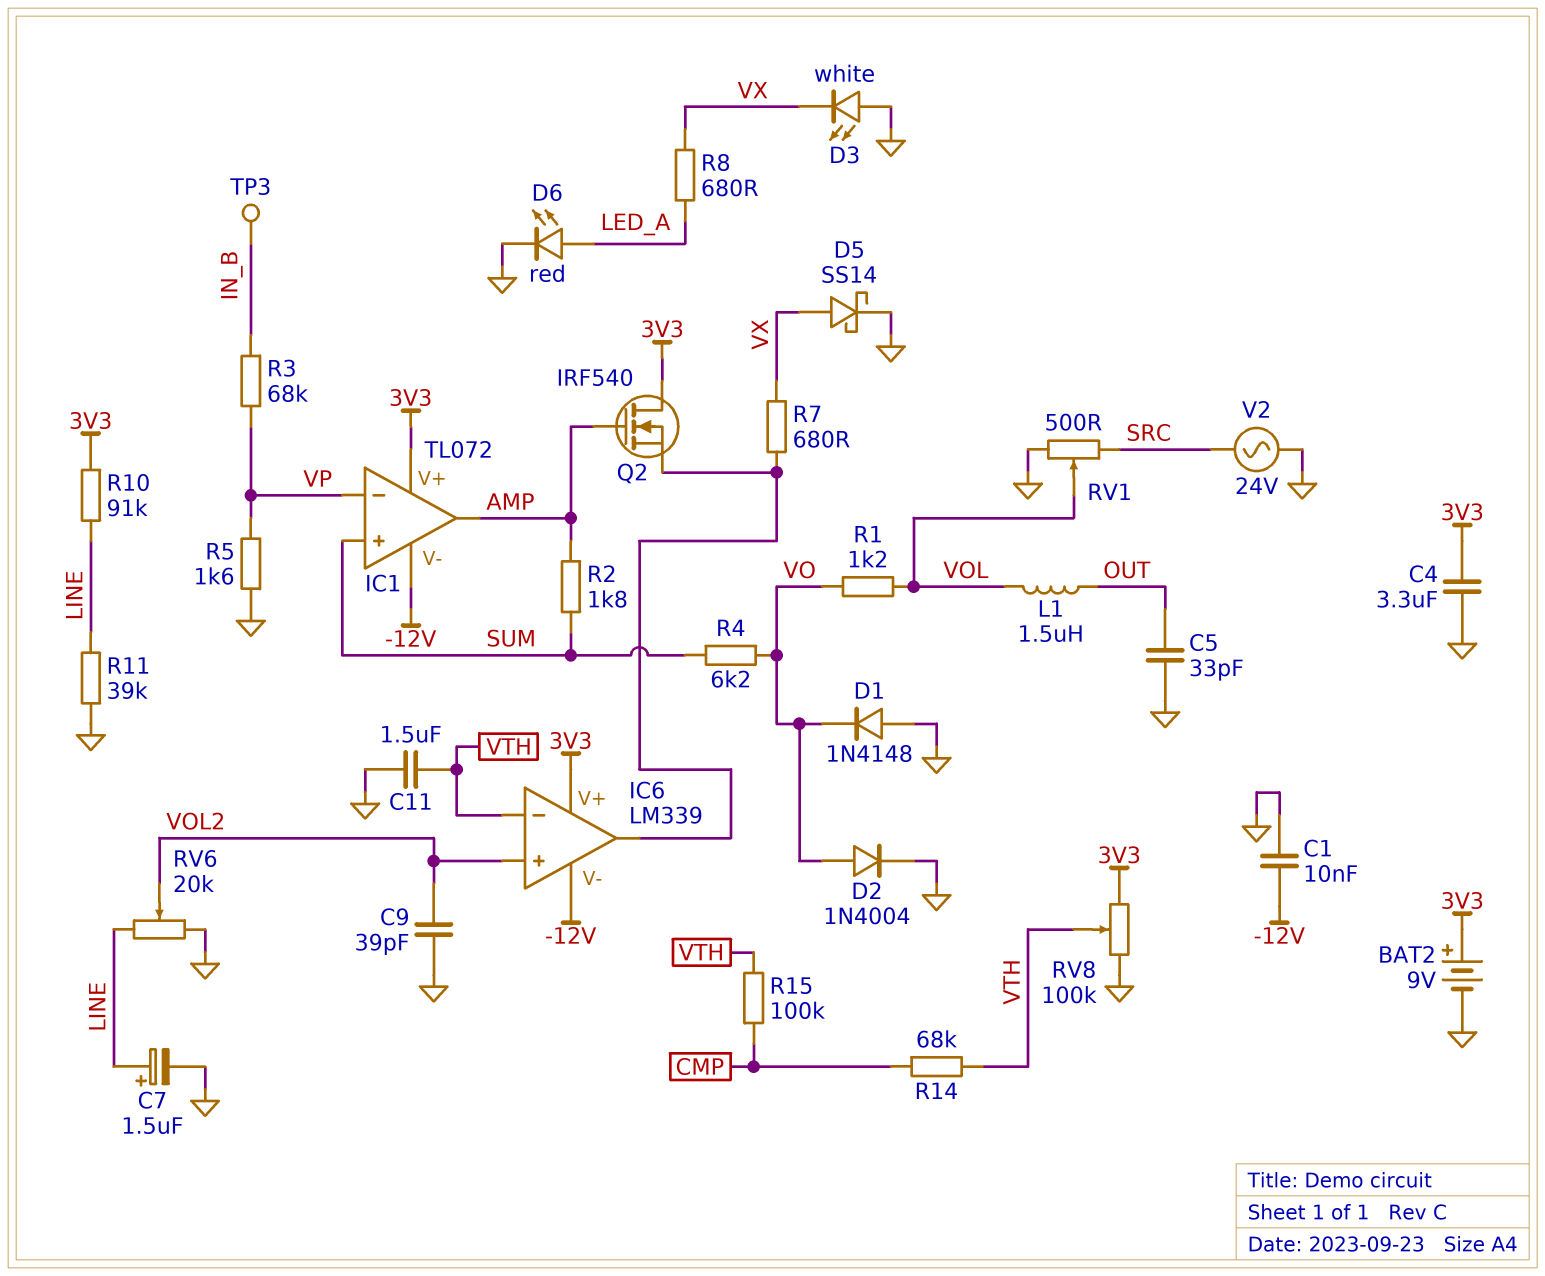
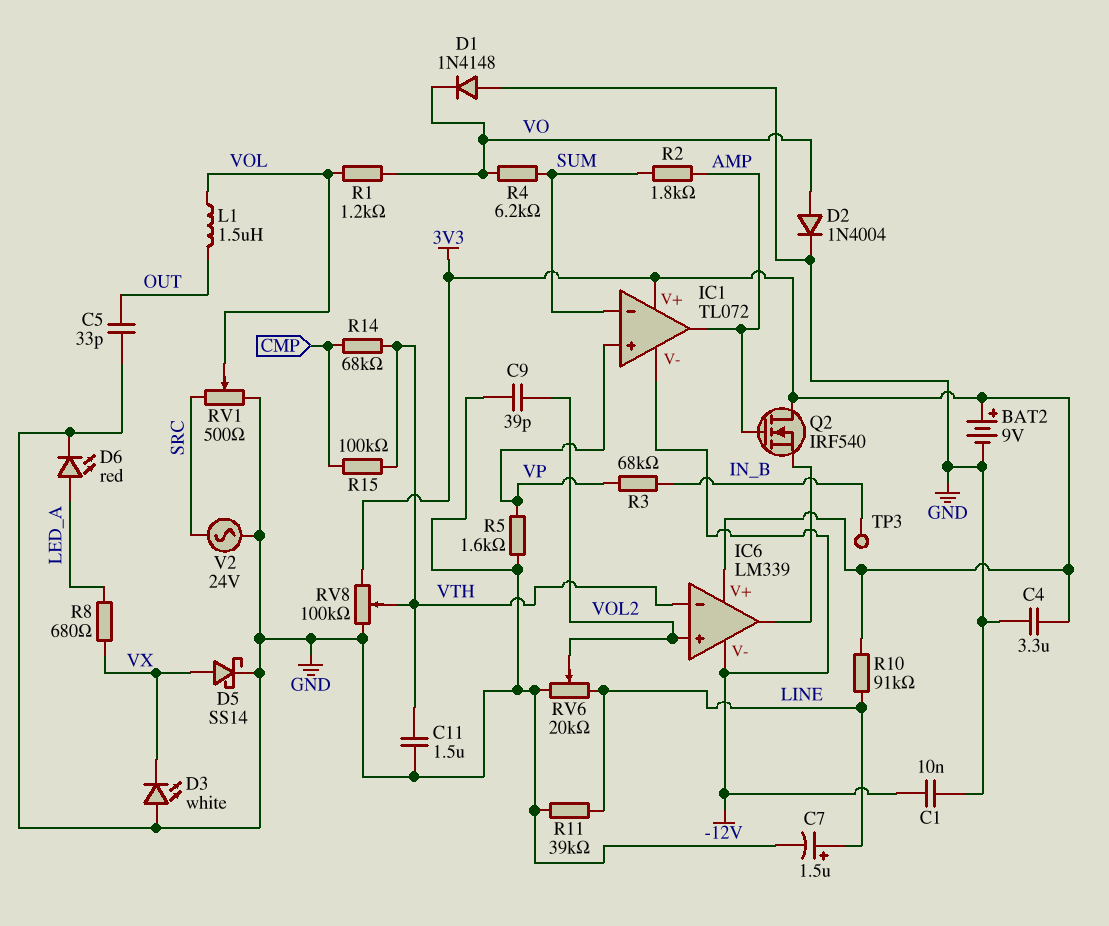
IC1 pin in+: SUM -> VP
IC1 pin in-: VP -> SUM
R7: 680 (IC6/out, VX) -> none

